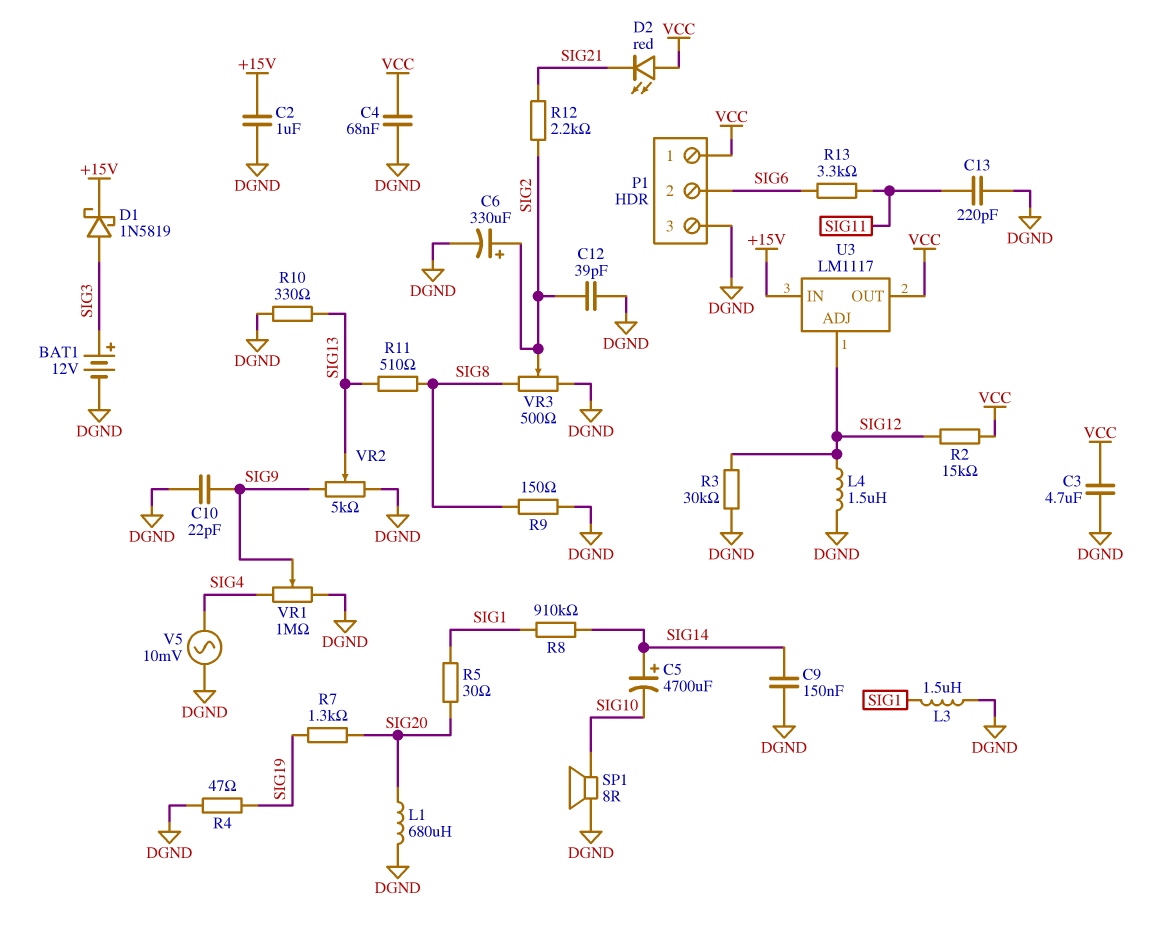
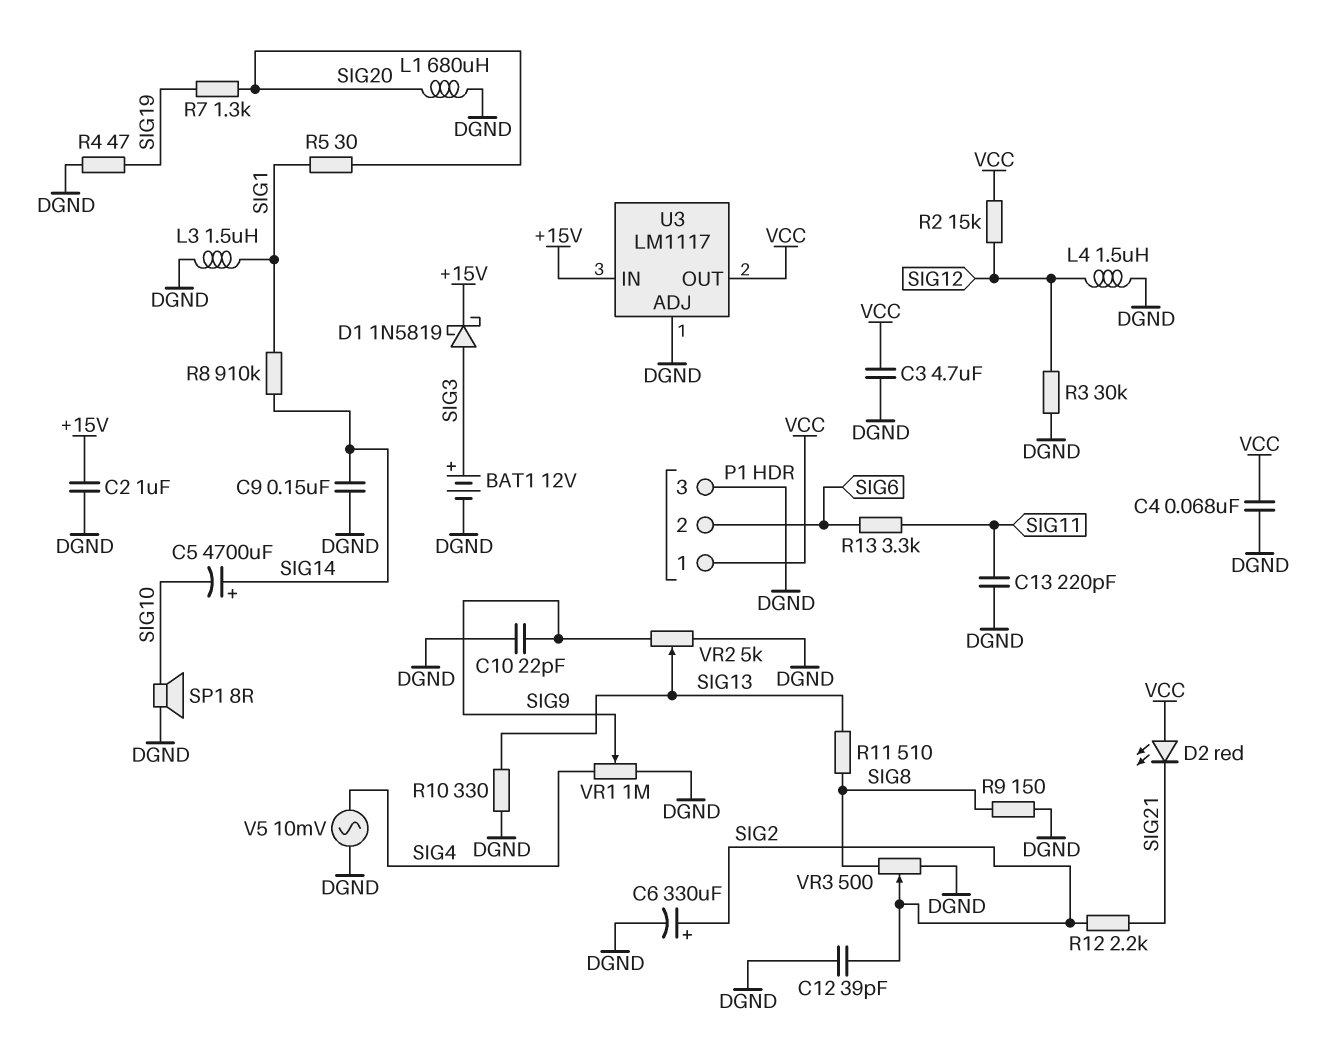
U3 pin ADJ: SIG12 -> DGND

